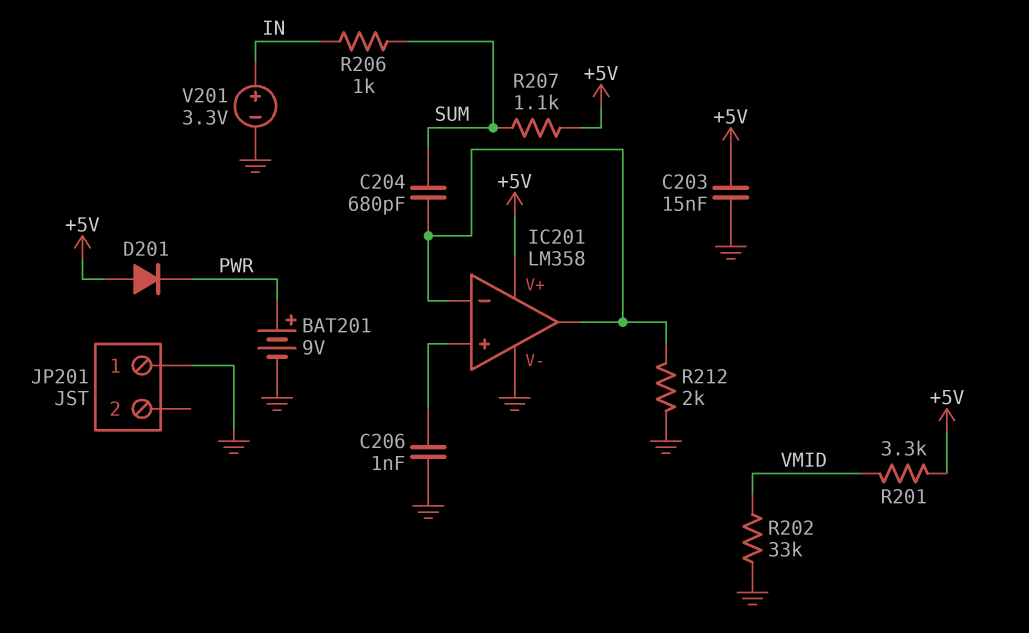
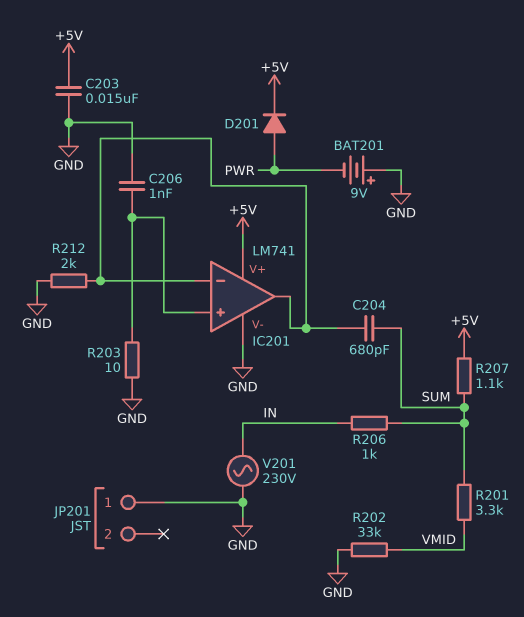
BAT201: 9V (plus PWR, minus GND) -> 9V (plus GND, minus PWR)
D201: diode (A +5V, K PWR) -> diode (A PWR, K +5V)
IC201: LM358 -> LM741
R201: 3.3k (+5V, VMID) -> 3.3k (SUM, VMID)
R203: none -> 10 (GND, IC201/in+)
V201: 3.3V (plus IN, minus GND) -> AC 230V (GND, IN)

